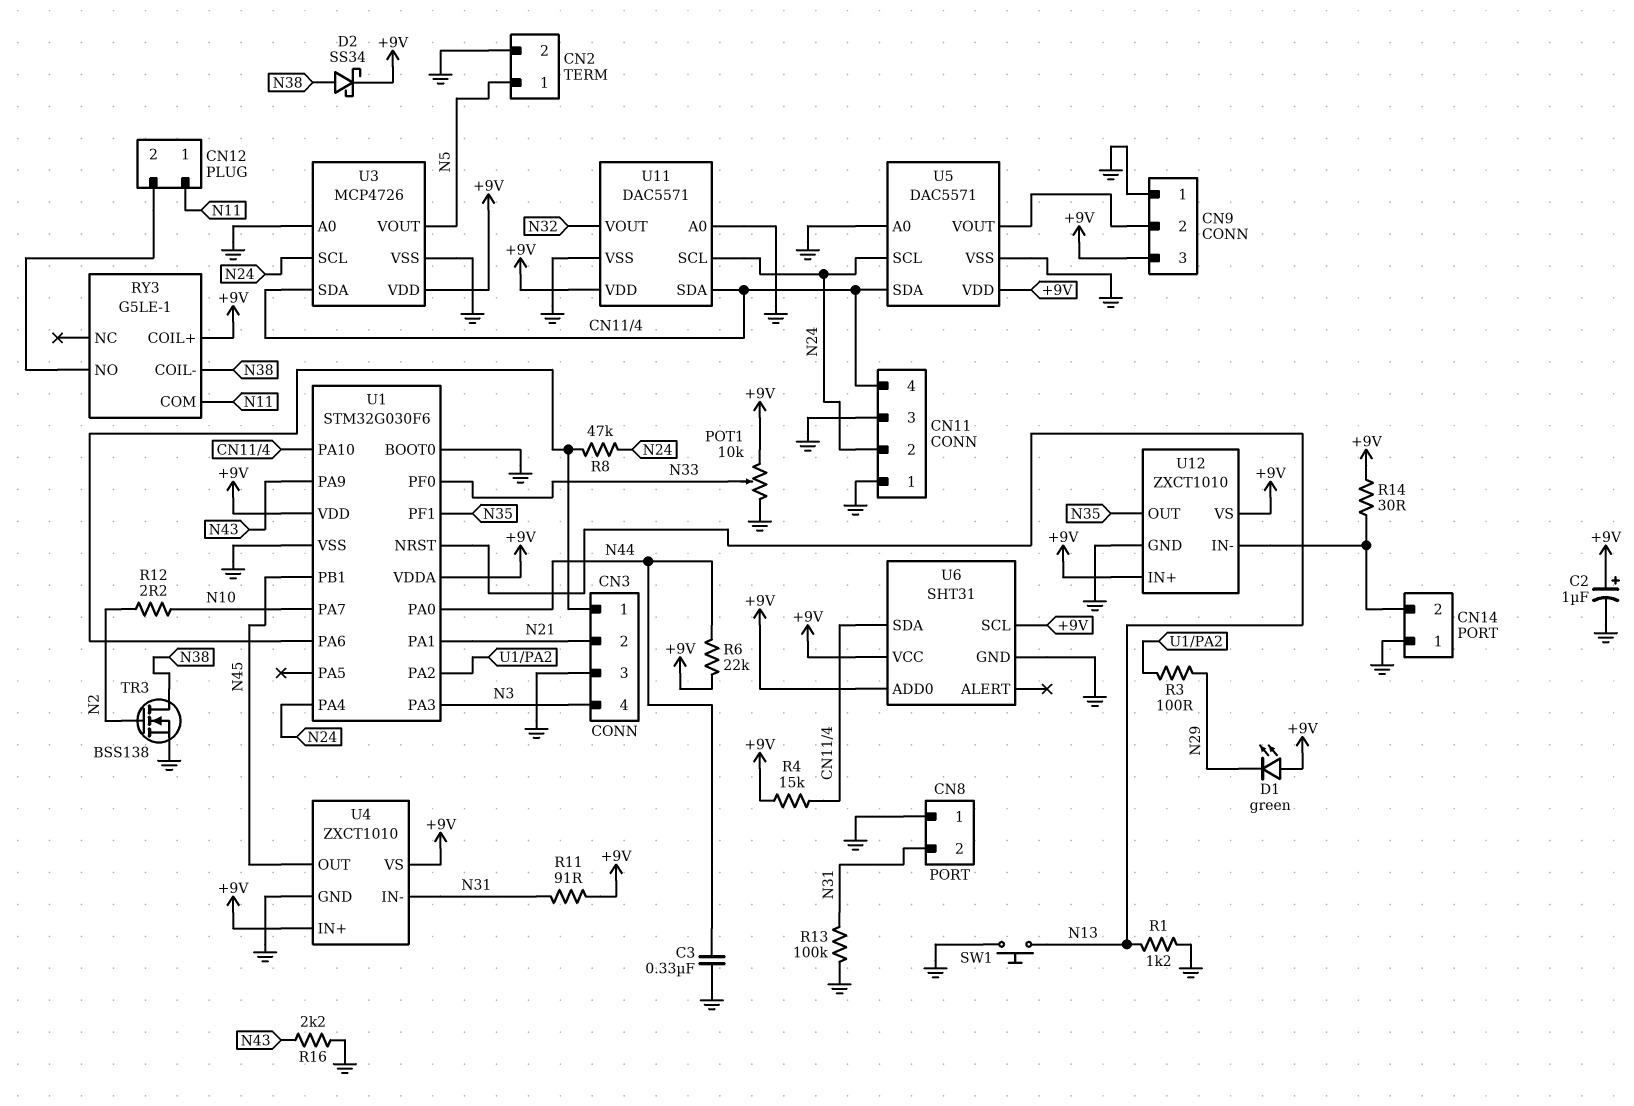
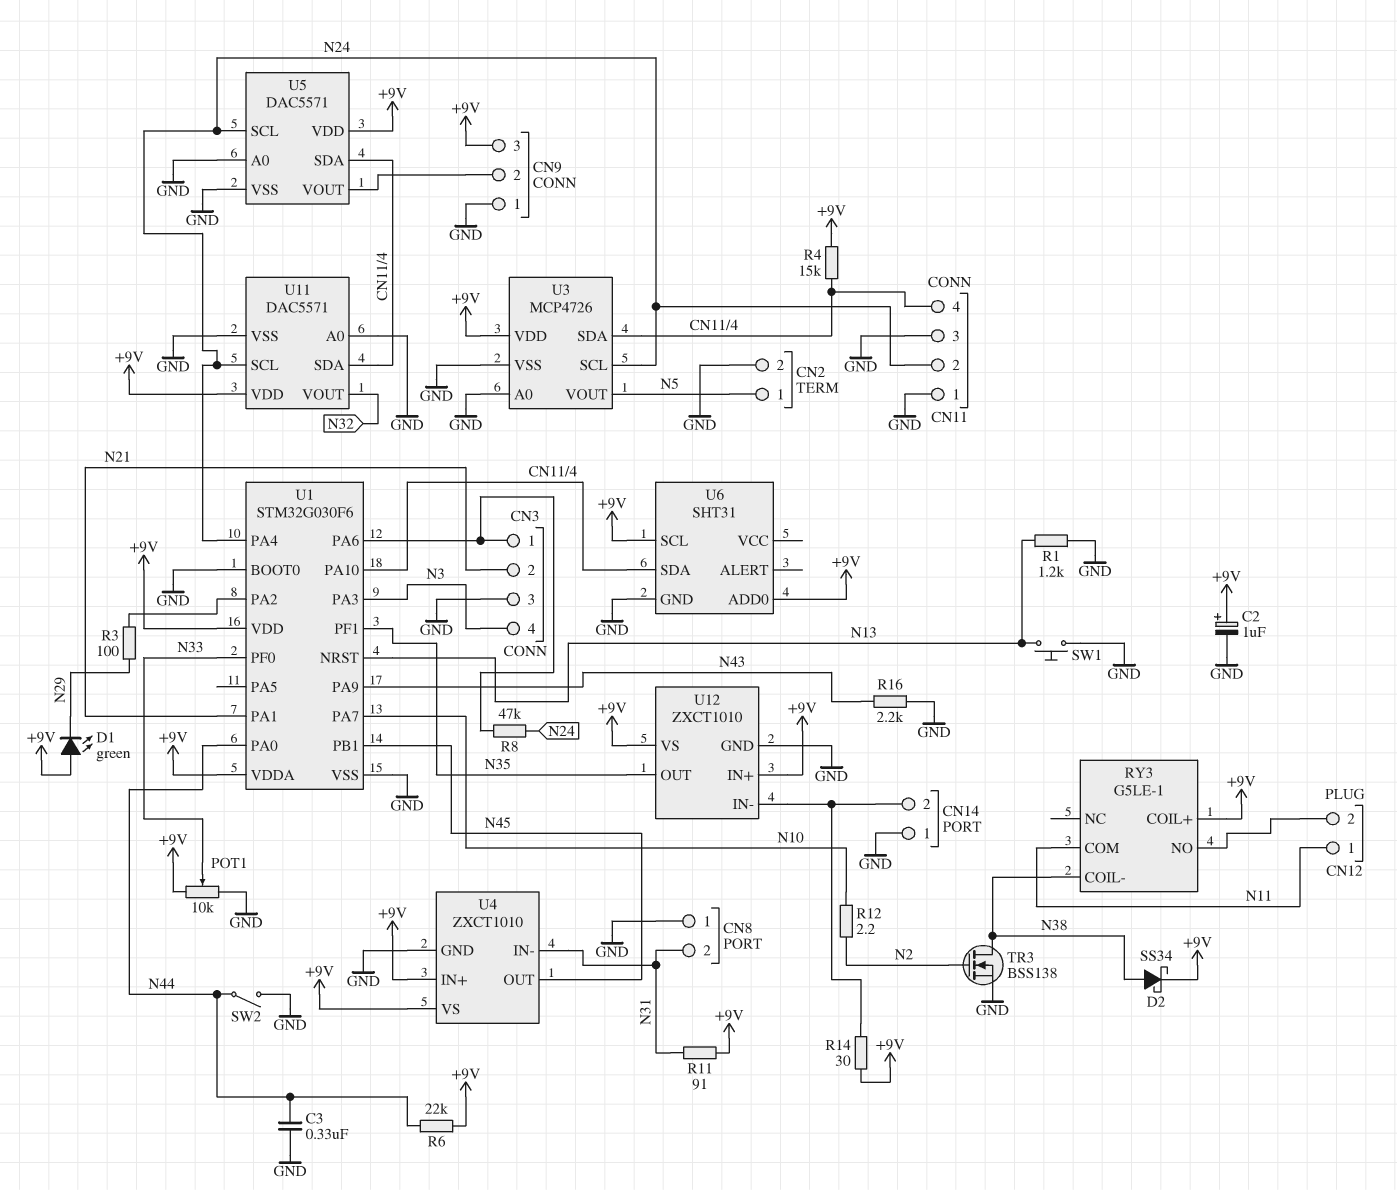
R13: 100k (GND, N31) -> none
SW2: none -> switch (GND, N44)
U6 pin VCC: +9V -> none

